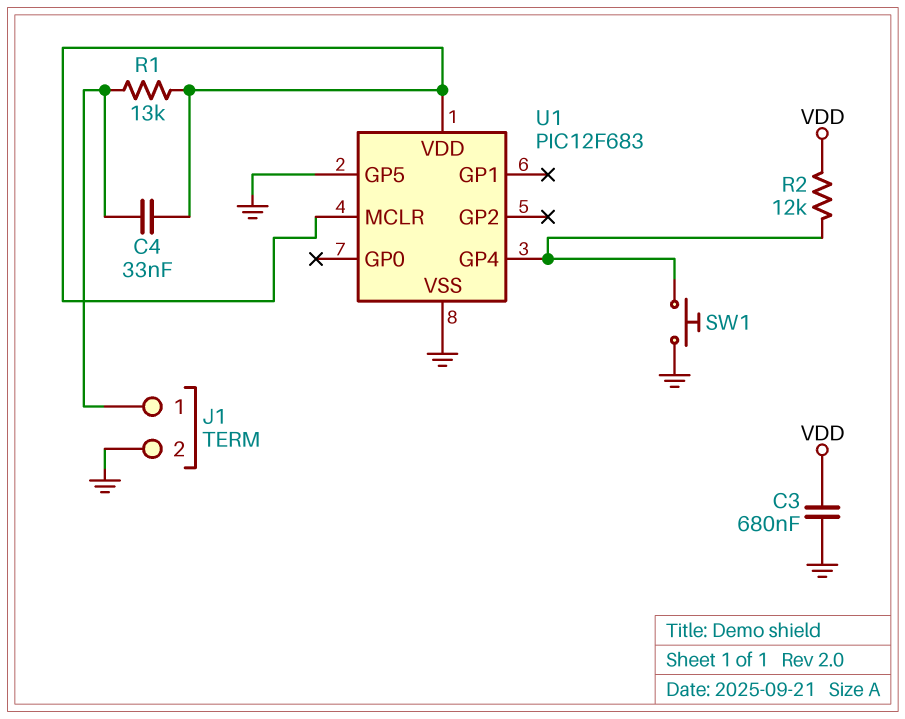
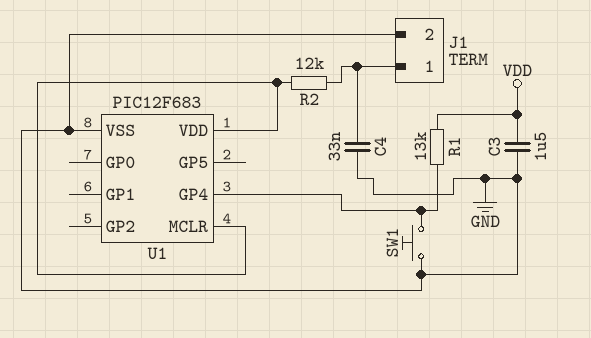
C3: 680nF (GND, VDD) -> 1.5uF (GND, VDD)
C4: 33nF (J1/1, U1/MCLR) -> 33nF (GND, J1/1)
R1: 13k (J1/1, U1/MCLR) -> 13k (U1/GP4, VDD)
R2: 12k (U1/GP4, VDD) -> 12k (J1/1, U1/MCLR)
U1 pin GP5: GND -> none

